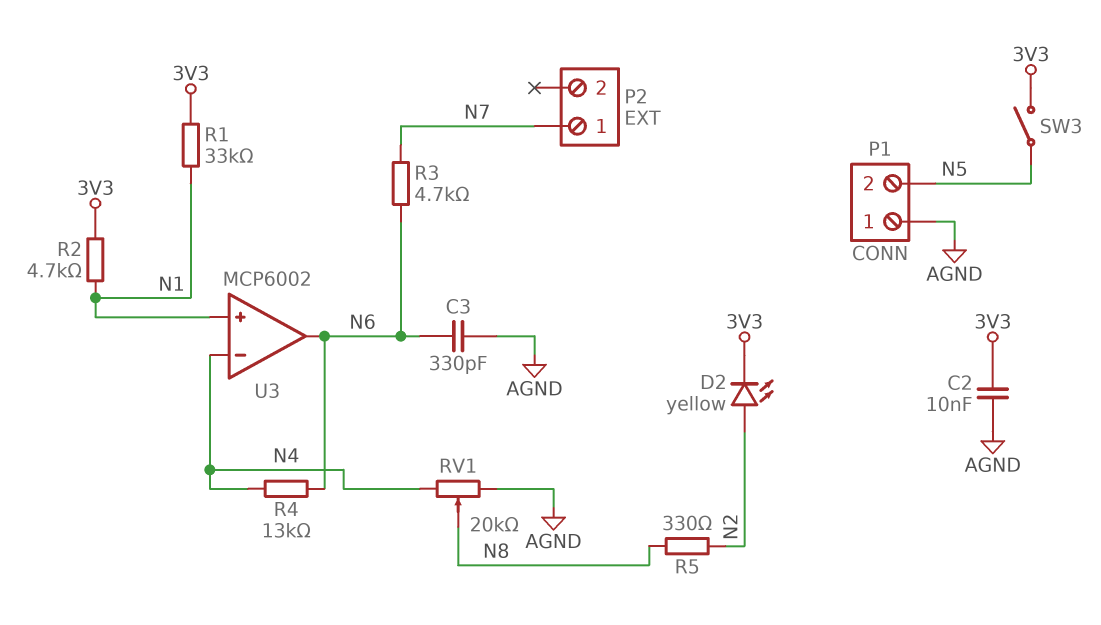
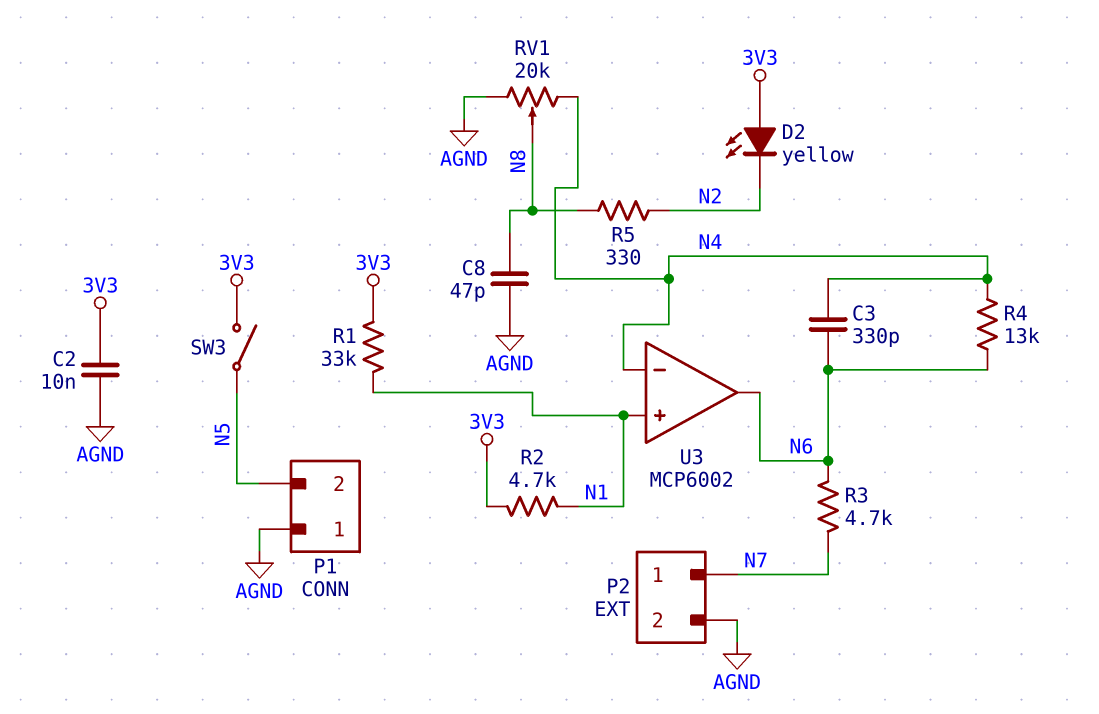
C3: 330pF (AGND, N6) -> 330pF (N4, N6)
C8: none -> 47pF (AGND, N8)
D2: LED yellow (A N2, K 3V3) -> LED yellow (A 3V3, K N2)
P2 pin 2: none -> AGND

